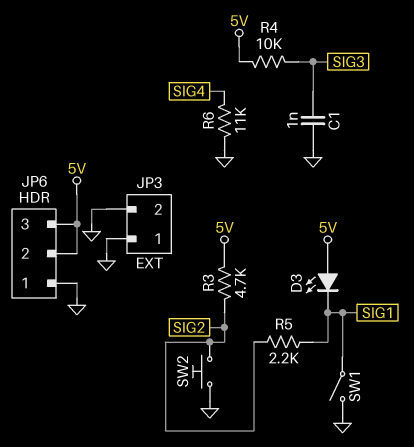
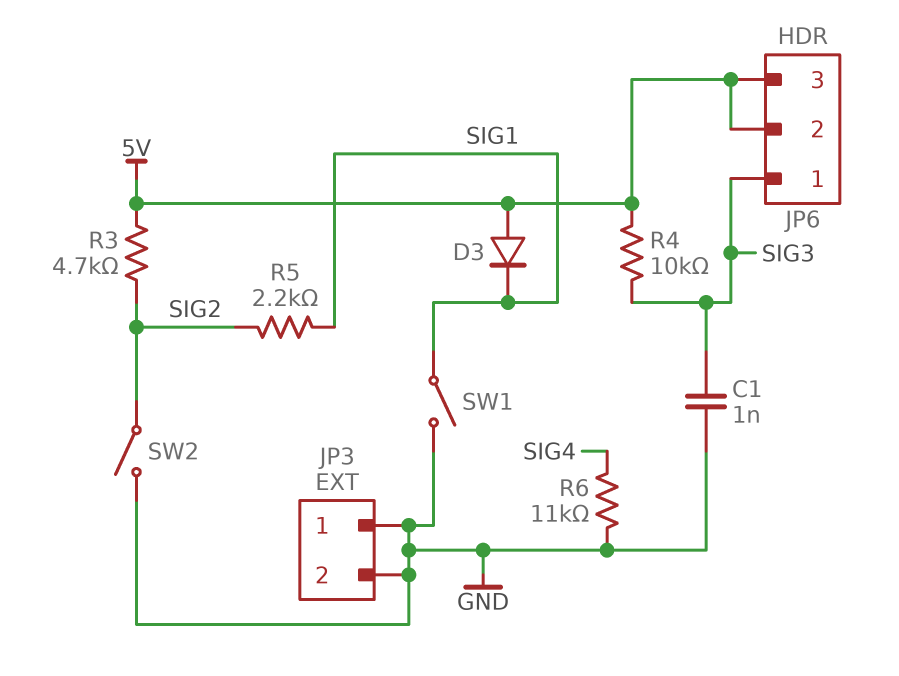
D3: LED (A 5V, K SIG1) -> diode (A 5V, K SIG1)
JP6 pin 1: GND -> SIG3
SW2: button (GND, SIG2) -> switch (GND, SIG2)

